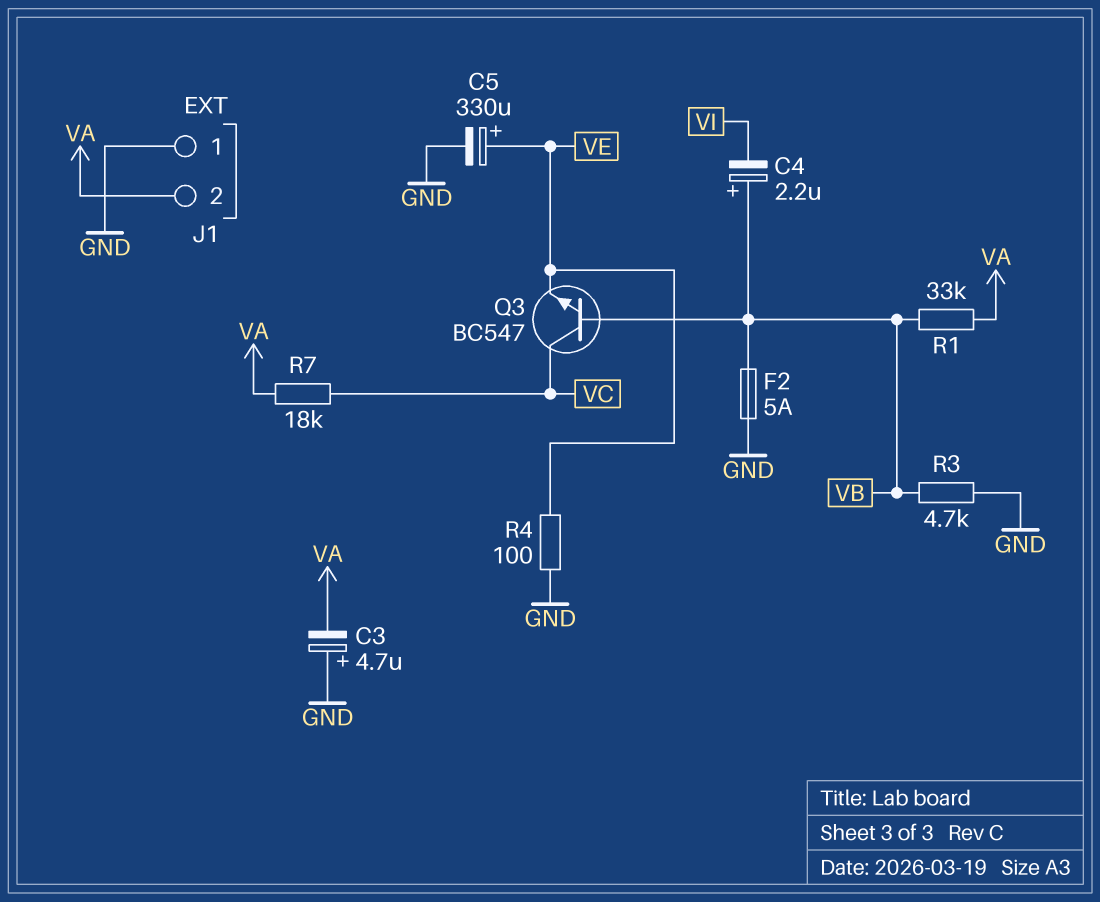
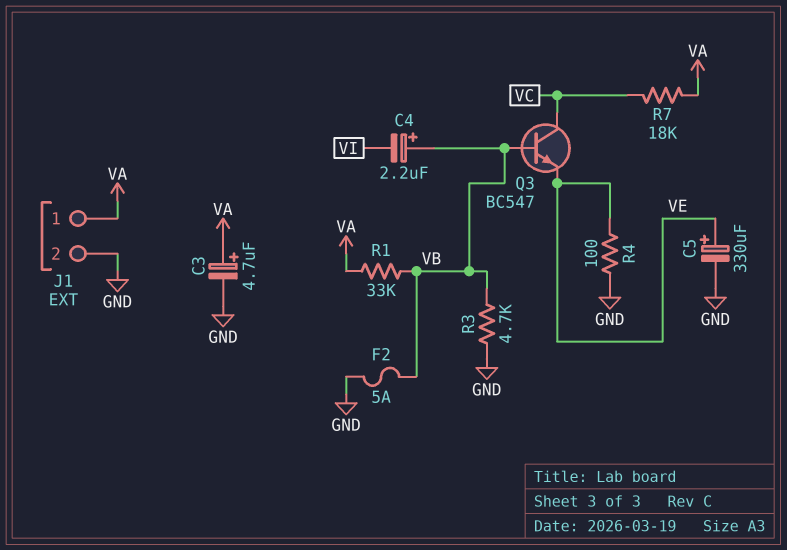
C3: 4.7uF (plus GND, minus VA) -> 4.7uF (plus VA, minus GND)
J1 pin 1: GND -> VA
J1 pin 2: VA -> GND

